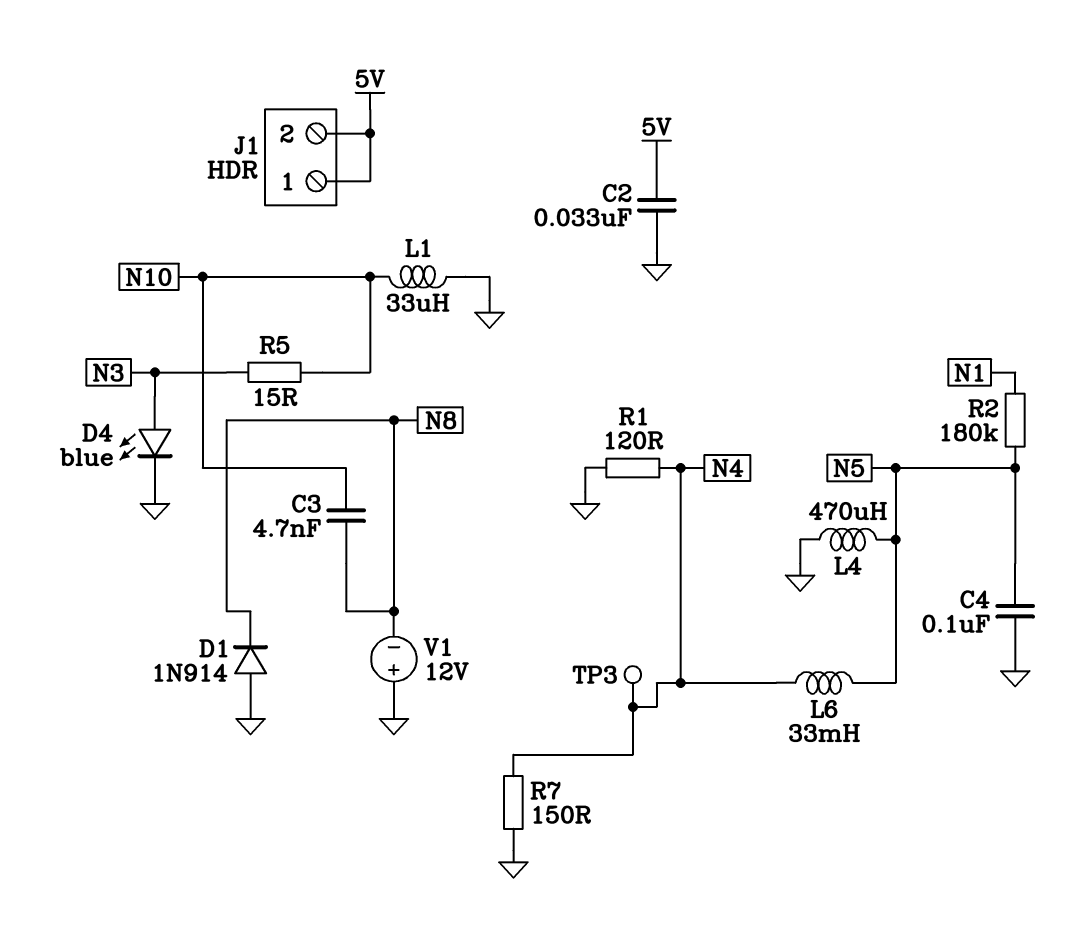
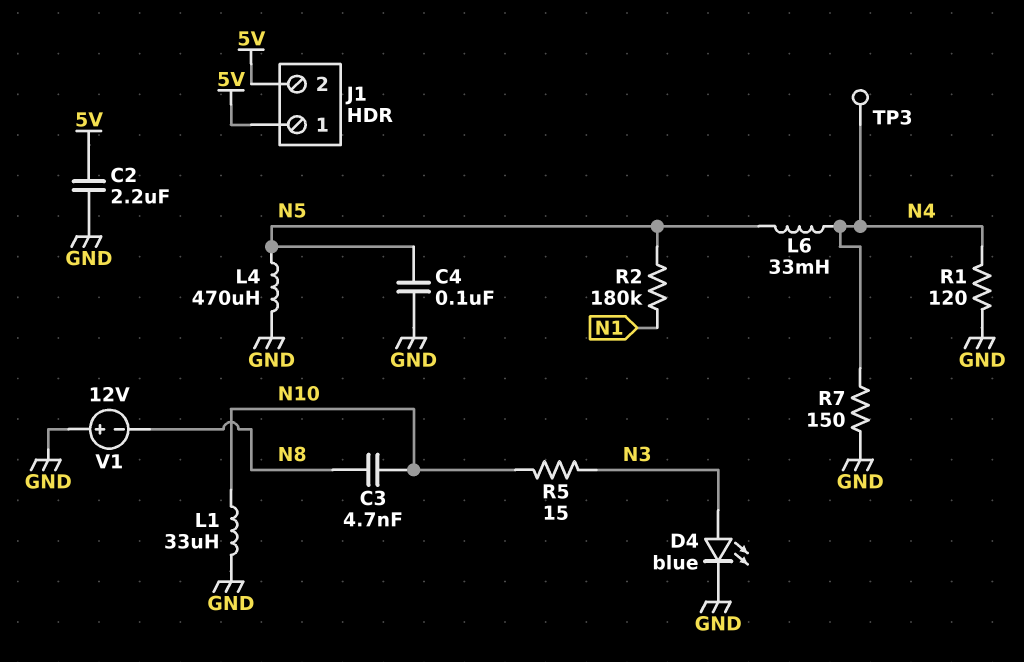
C2: 33nF (5V, GND) -> 2.2uF (5V, GND)
D1: diode 1N914 (A GND, K N8) -> none

